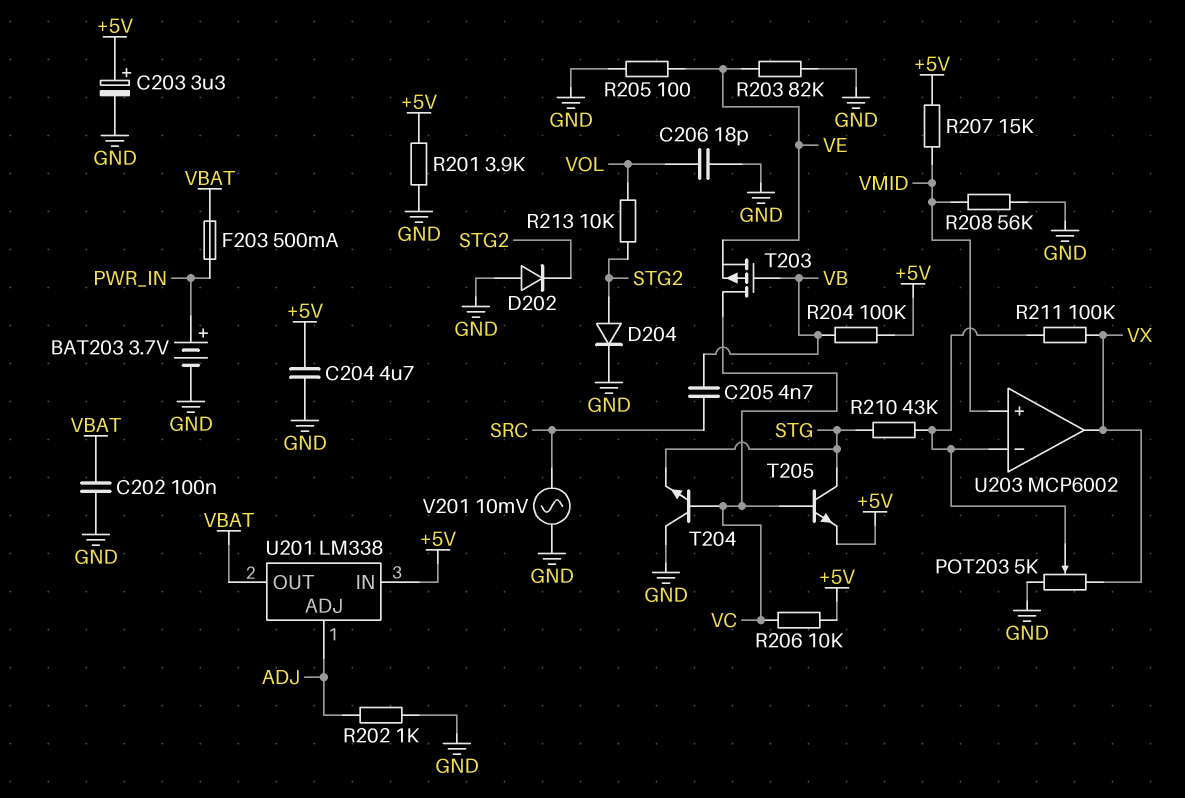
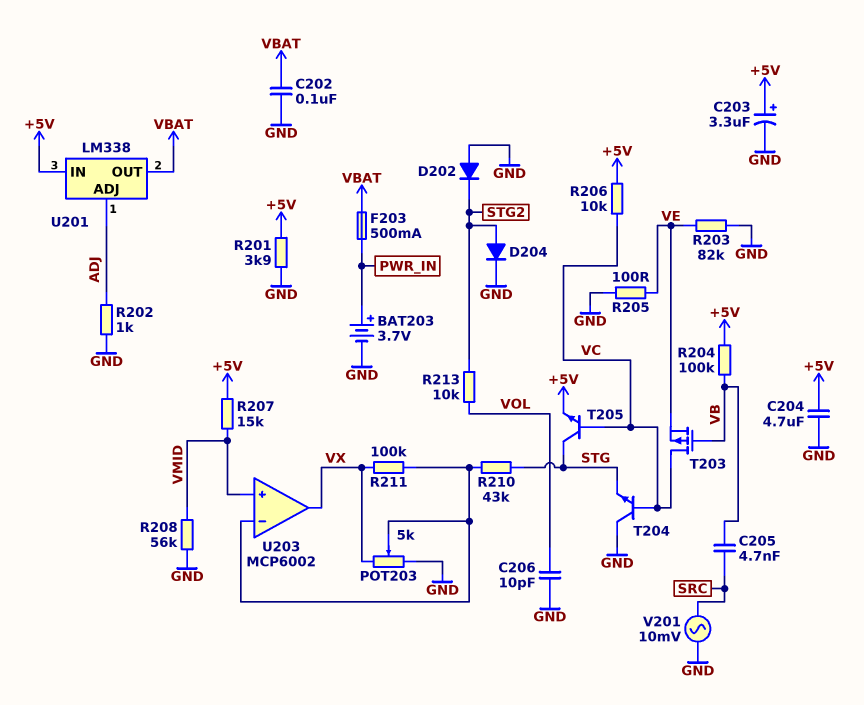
C206: 18pF (GND, VOL) -> 10pF (GND, VOL)

